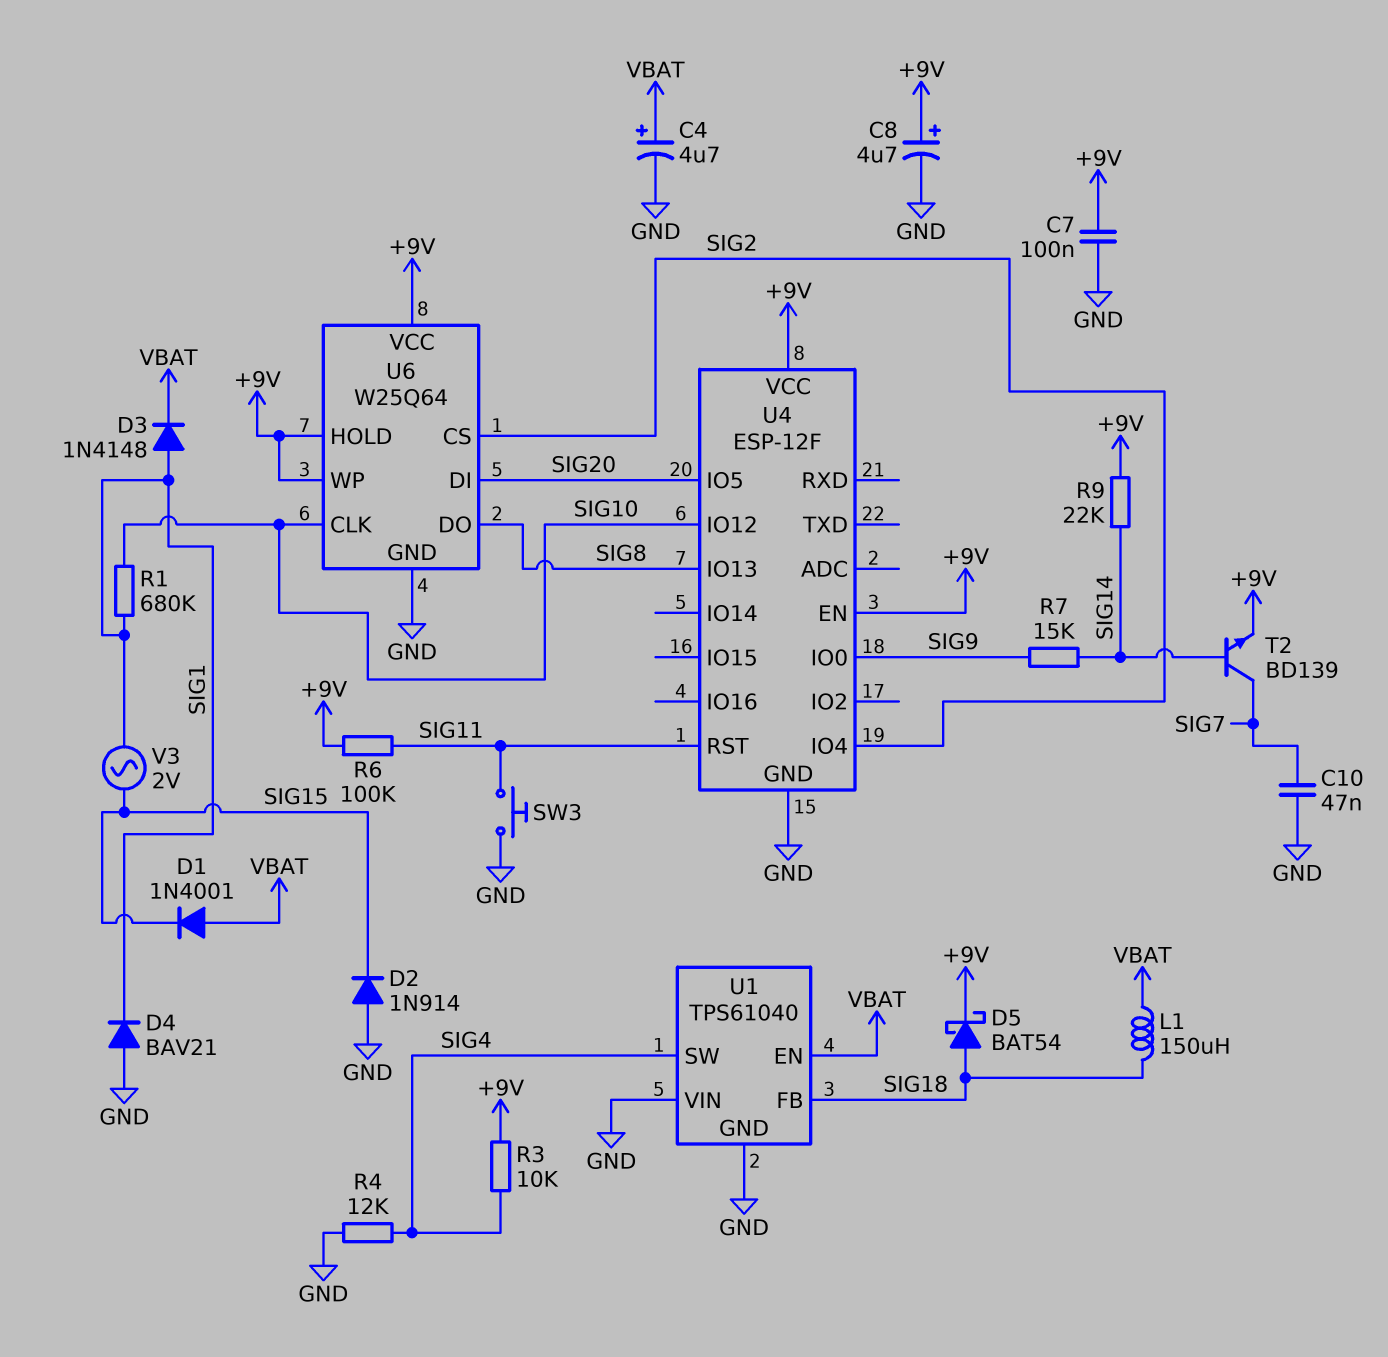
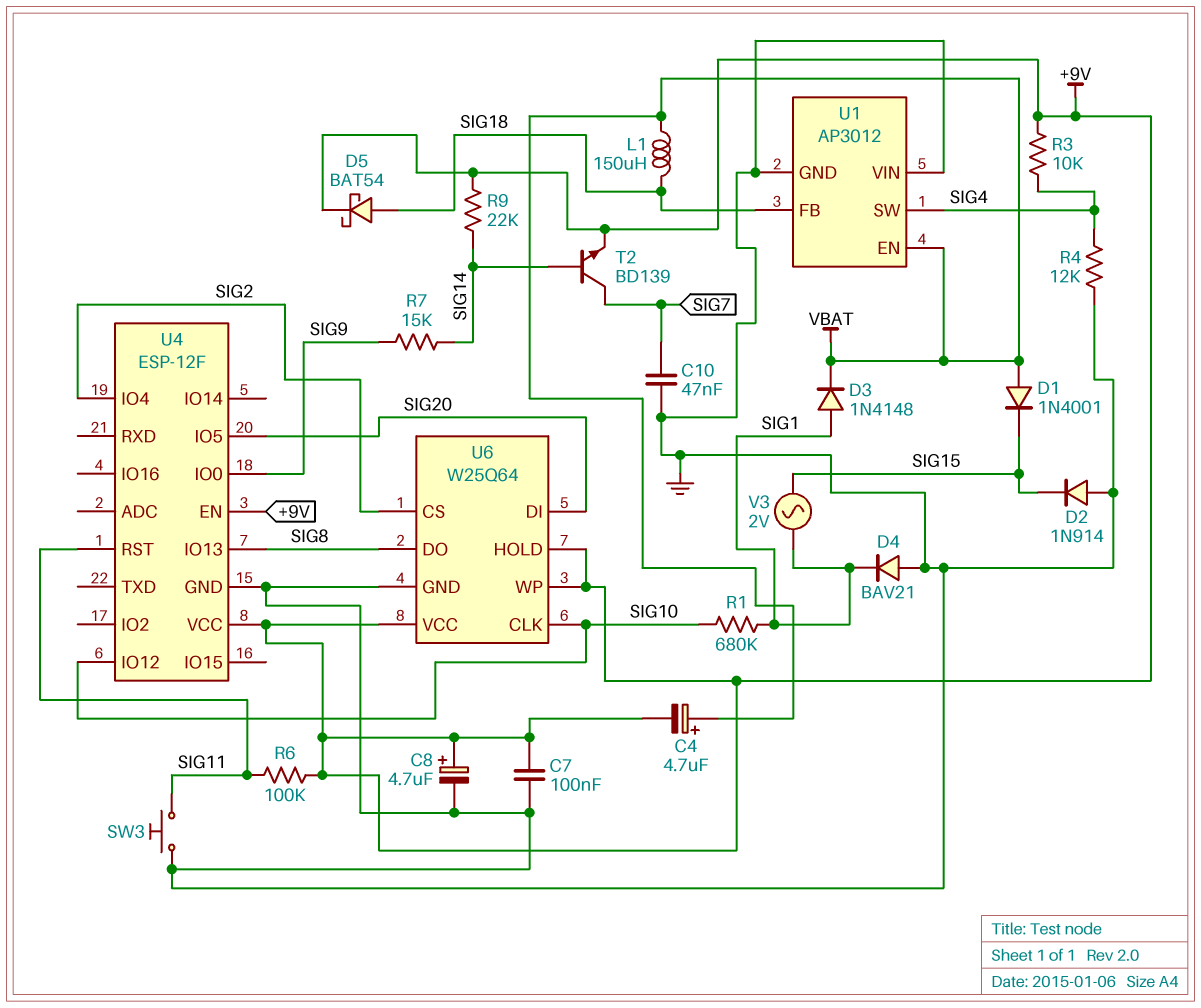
C4: 4.7uF (plus VBAT, minus GND) -> 4.7uF (plus VBAT, minus +9V)
U1: TPS61040 -> AP3012

